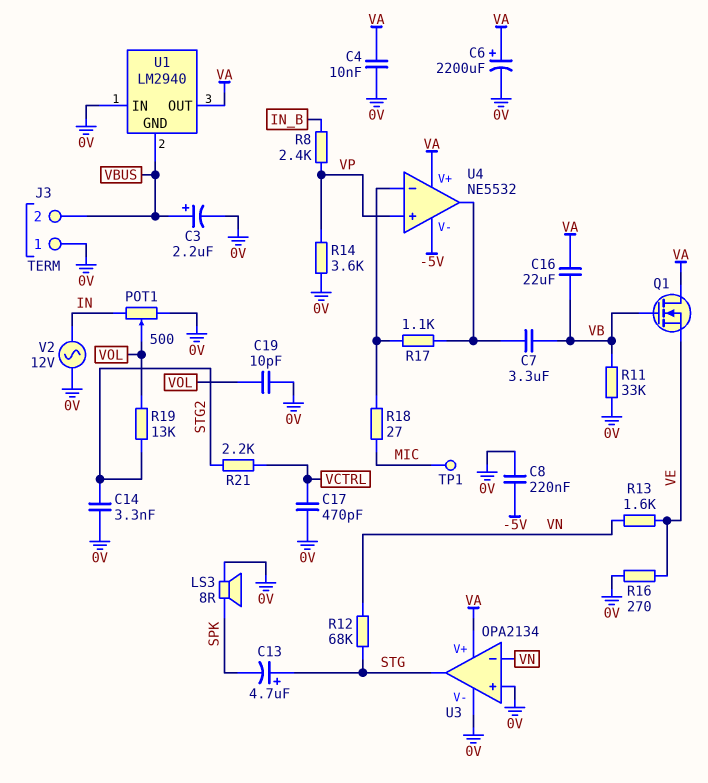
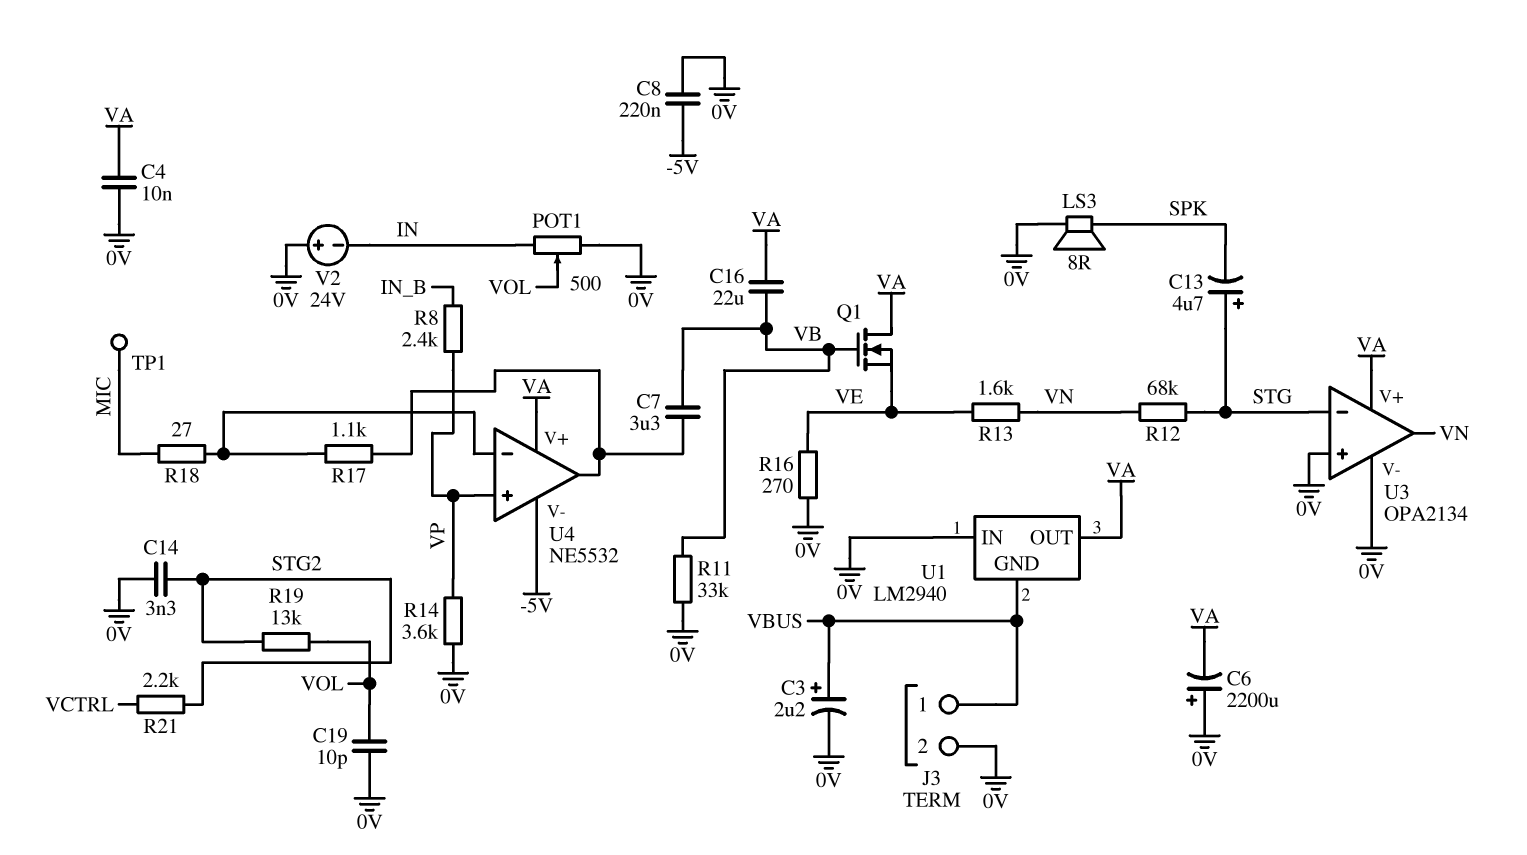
C6: 2200uF (plus VA, minus 0V) -> 2200uF (plus 0V, minus VA)
C17: 470pF (0V, VCTRL) -> none
J3 pin 1: 0V -> VBUS
J3 pin 2: VBUS -> 0V
U3 pin in-: VN -> STG
U3 pin out: STG -> VN
V2: AC 12V (0V, IN) -> 24V (plus 0V, minus IN)

